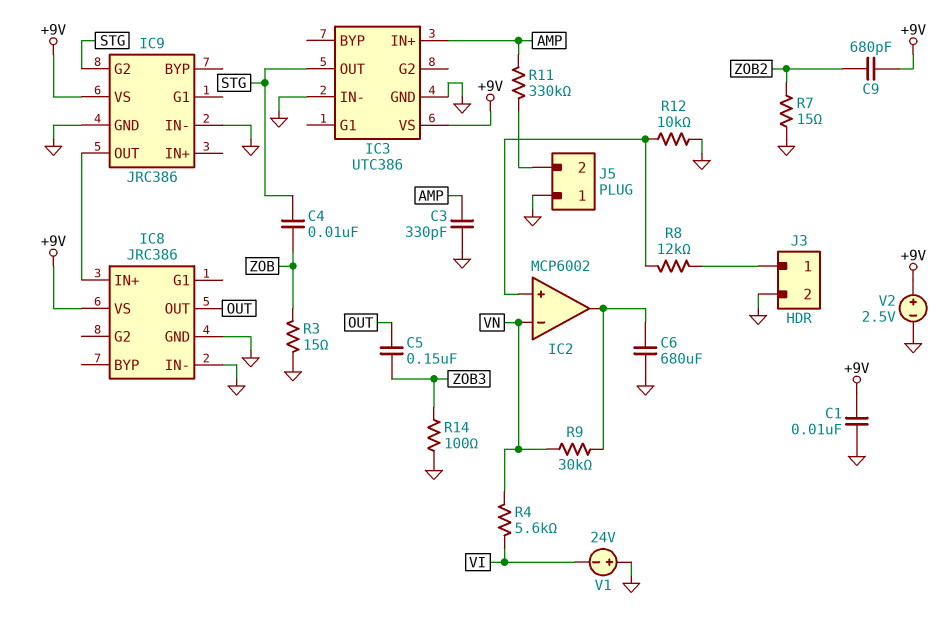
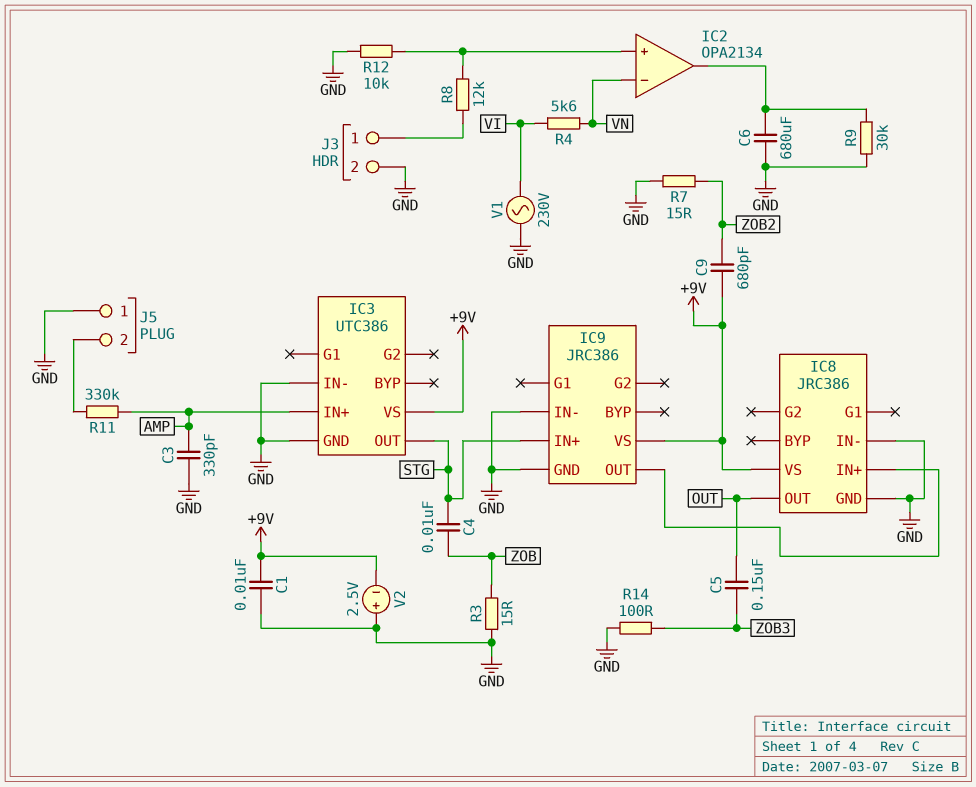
IC2: MCP6002 -> OPA2134
IC9 pin G2: STG -> none
IC9 pin IN+: none -> STG
R9: 30k (IC2/out, VN) -> 30k (GND, IC2/out)
V1: 24V (plus GND, minus VI) -> AC 230V (GND, VI)
V2: 2.5V (plus +9V, minus GND) -> 2.5V (plus GND, minus +9V)

